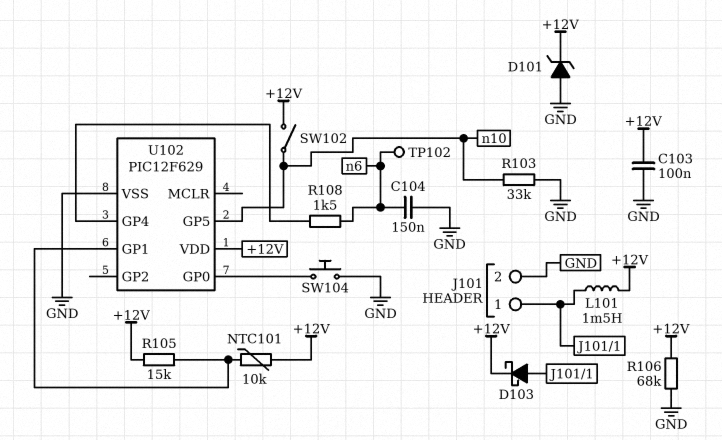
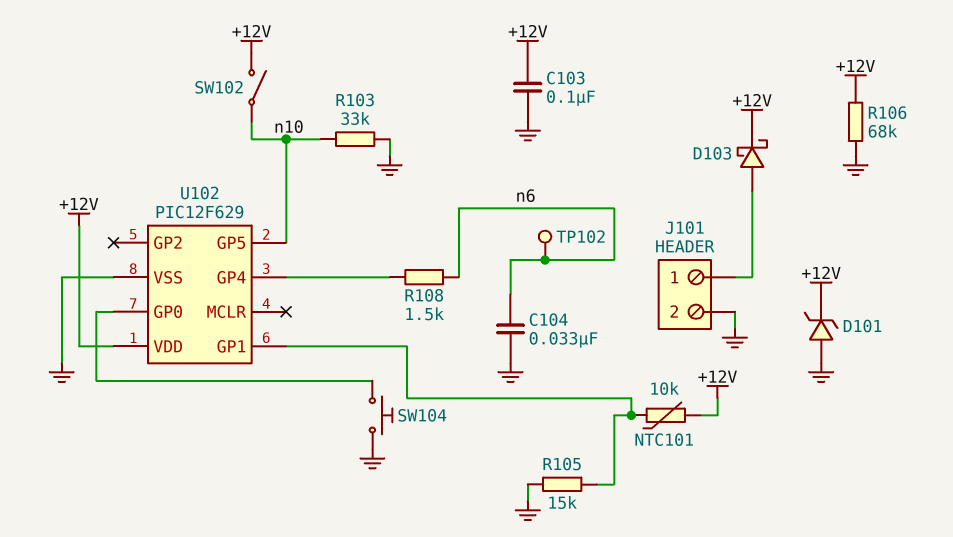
C104: 150nF (GND, n6) -> 33nF (GND, n6)
L101: 1.5mH (+12V, J101/1) -> none
R105: 15k (+12V, U102/GP1) -> 15k (GND, U102/GP1)

